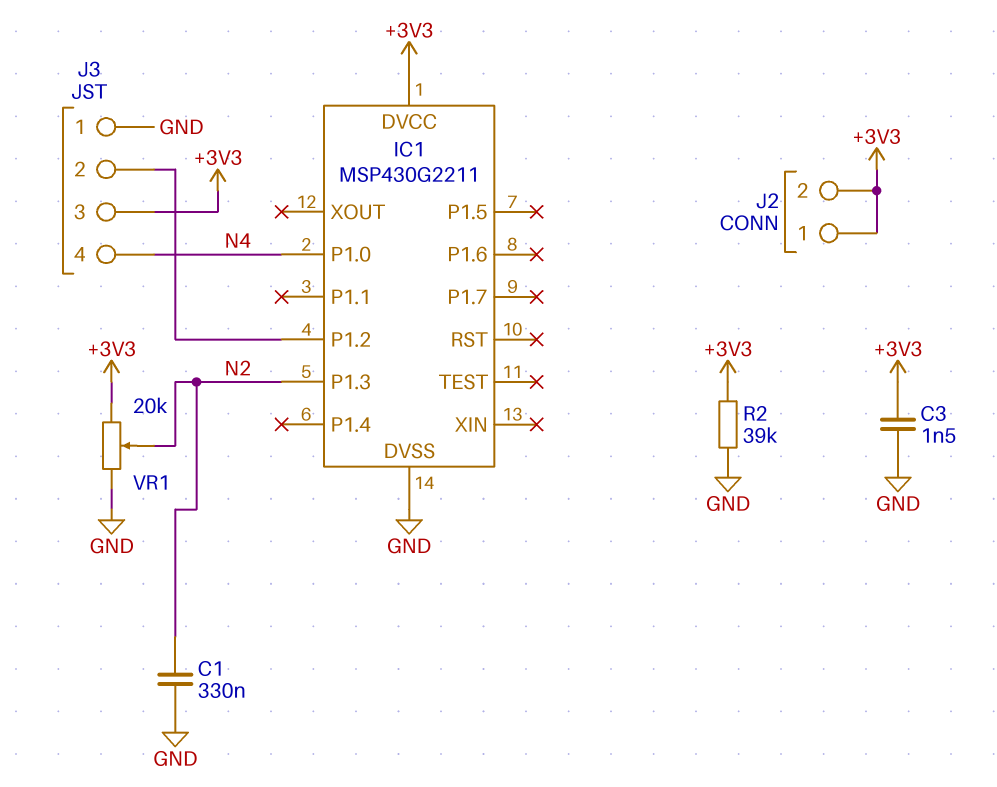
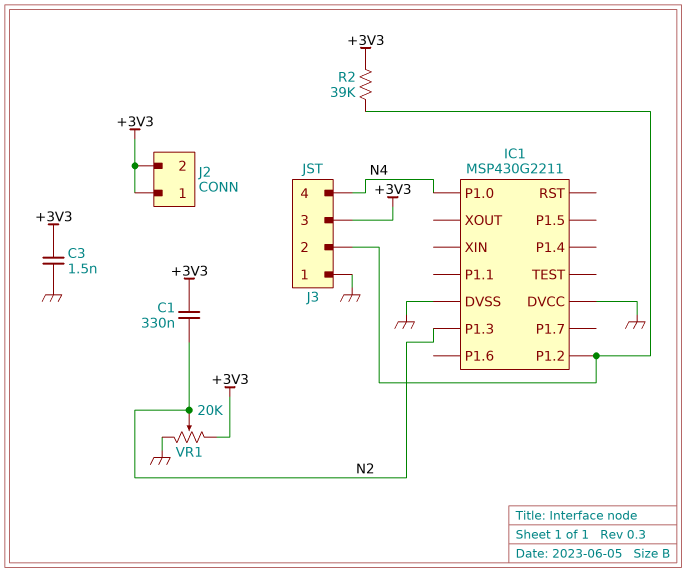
C1: 330nF (GND, N2) -> 330nF (+3V3, N2)
IC1 pin DVCC: +3V3 -> GND
R2: 39k (+3V3, GND) -> 39k (+3V3, IC1/P1.2)

